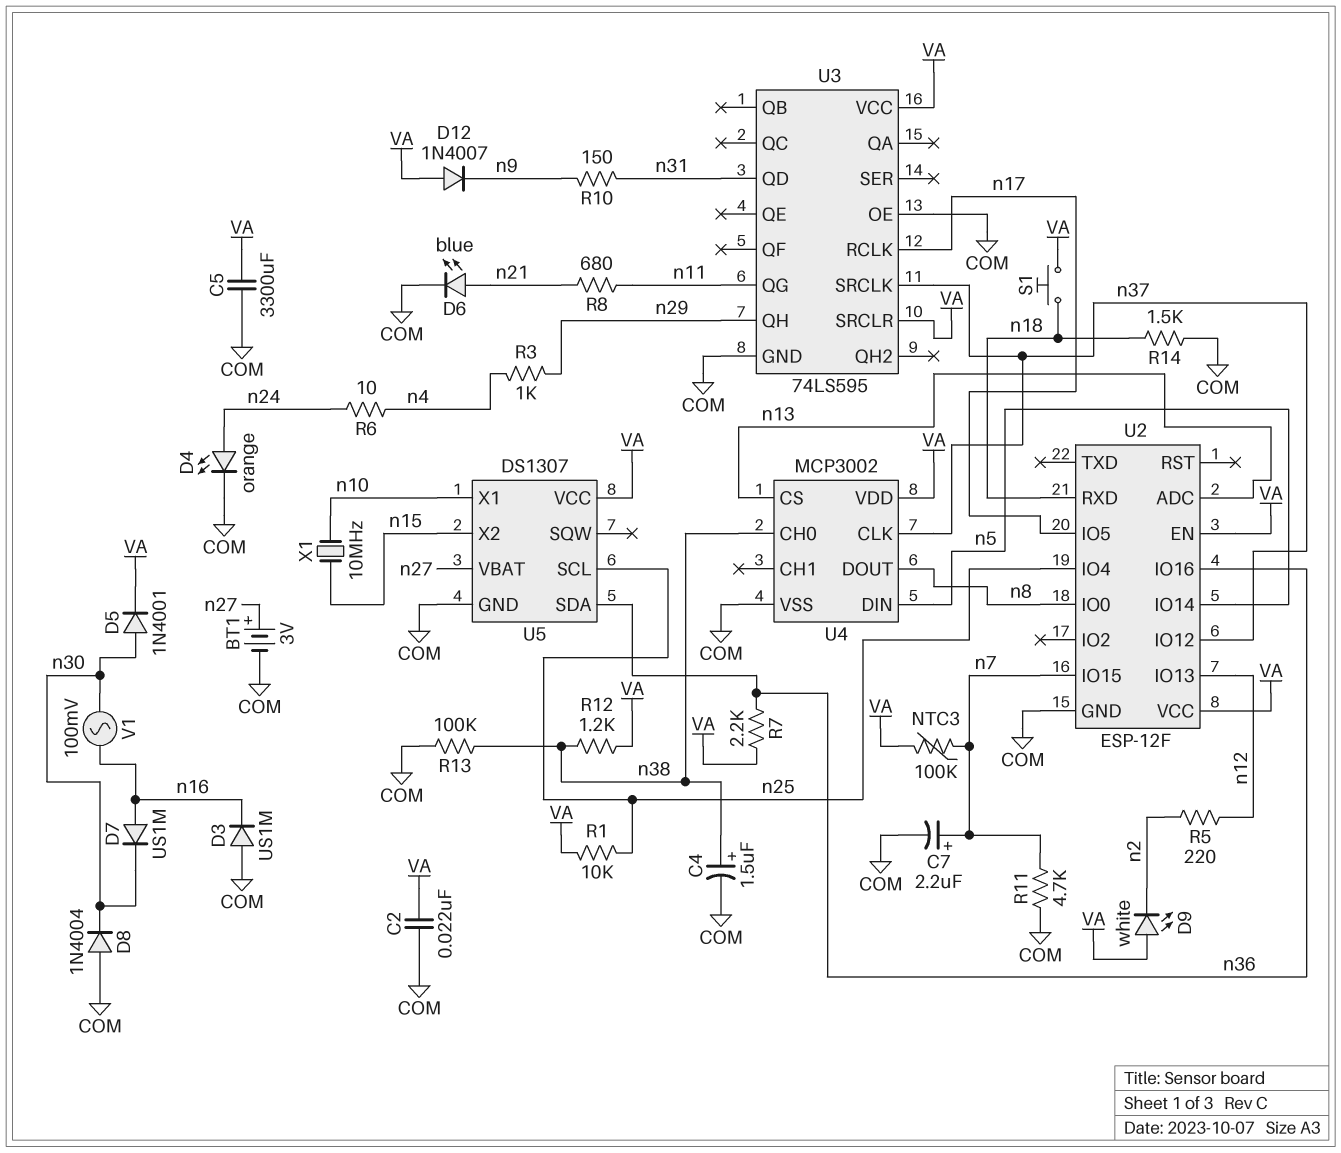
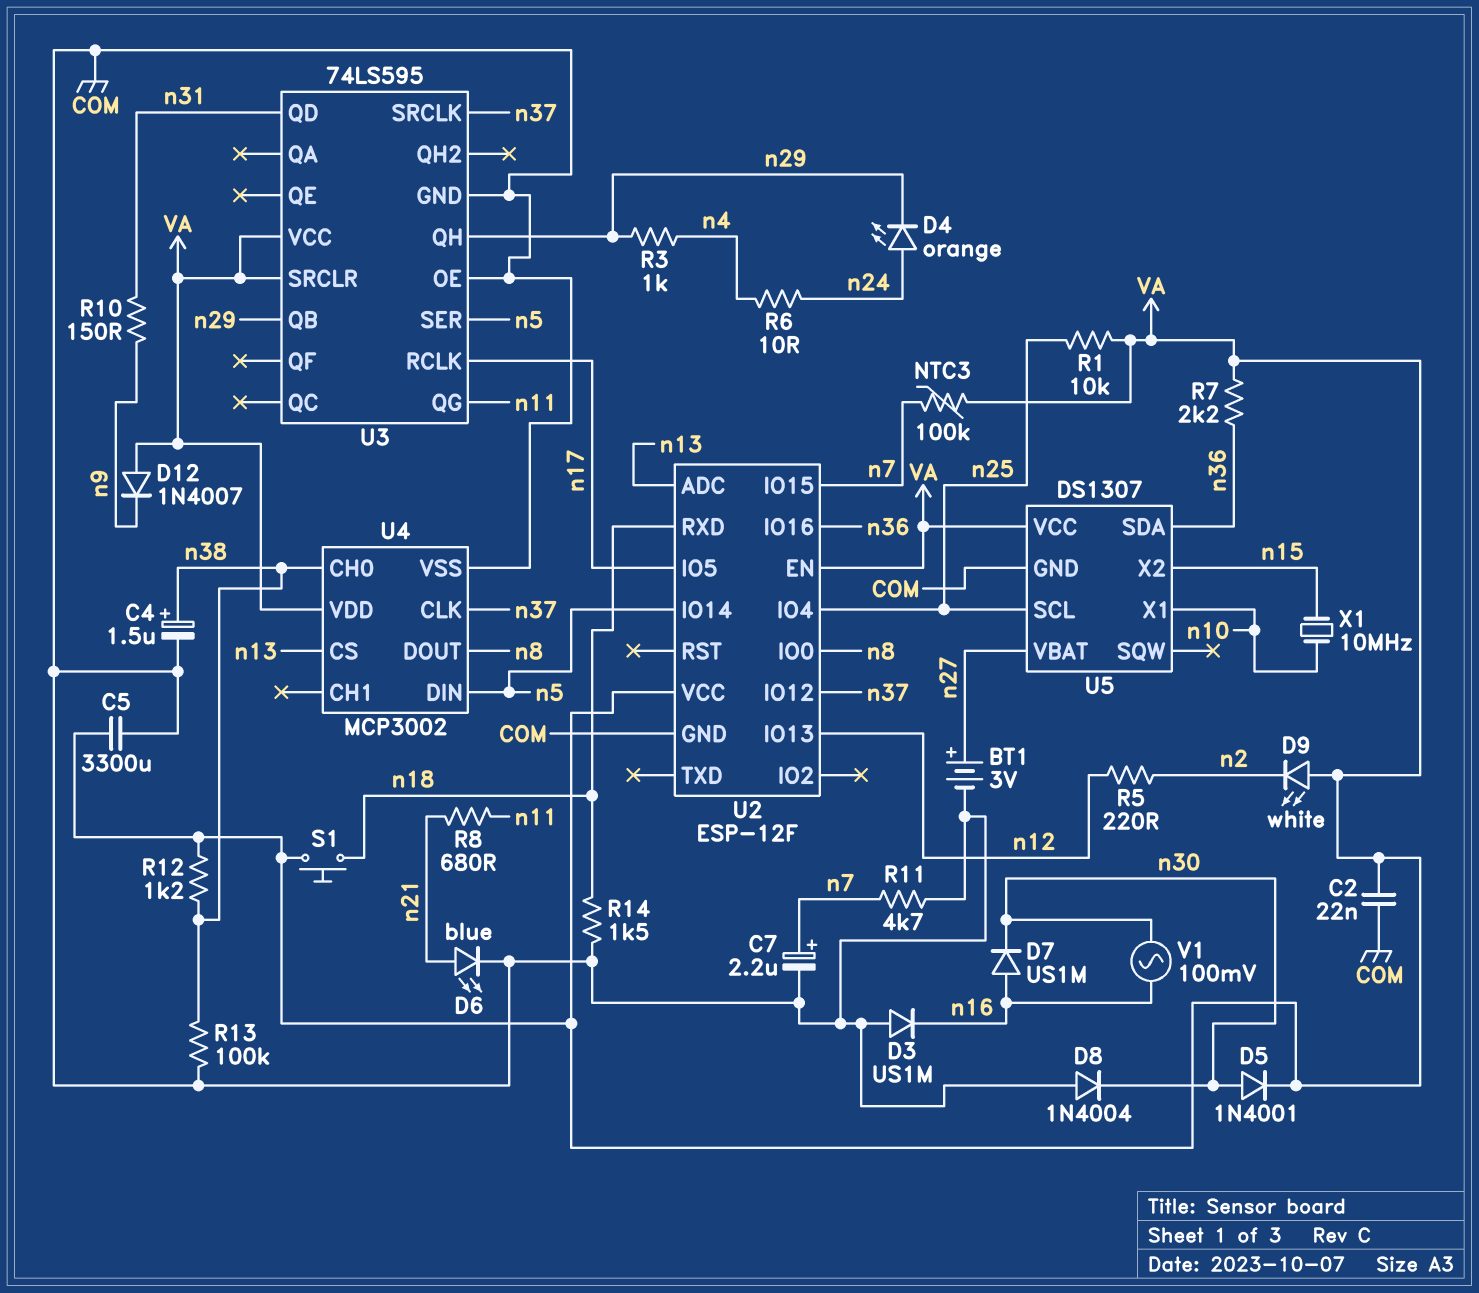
D4: LED orange (A n24, K COM) -> LED orange (A n24, K n29)
U3 pin QB: none -> n29
U3 pin SER: none -> n5

